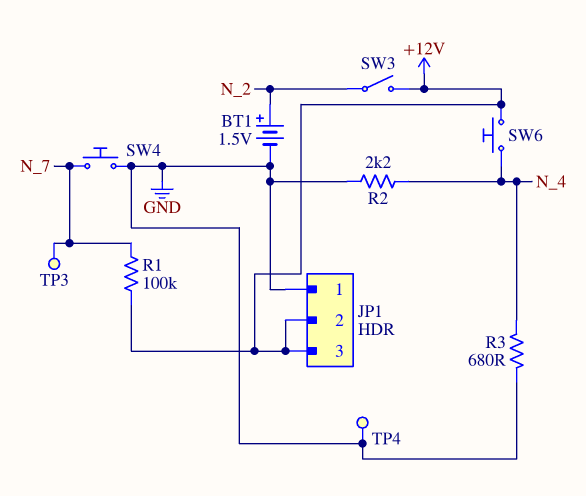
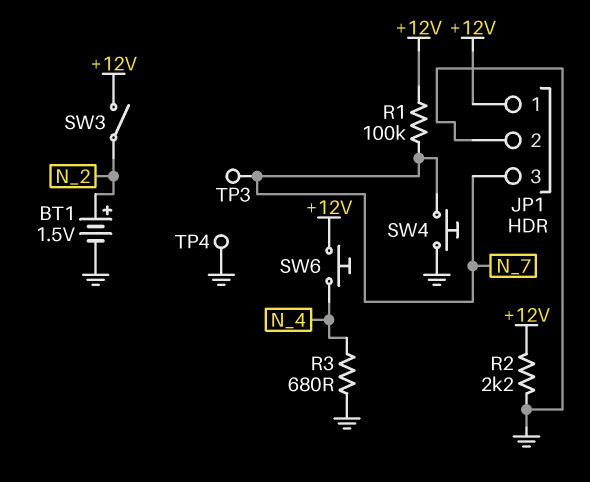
JP1 pin 1: GND -> +12V
JP1 pin 2: +12V -> GND
JP1 pin 3: +12V -> N_7
R2: 2.2k (GND, N_4) -> 2.2k (+12V, GND)

